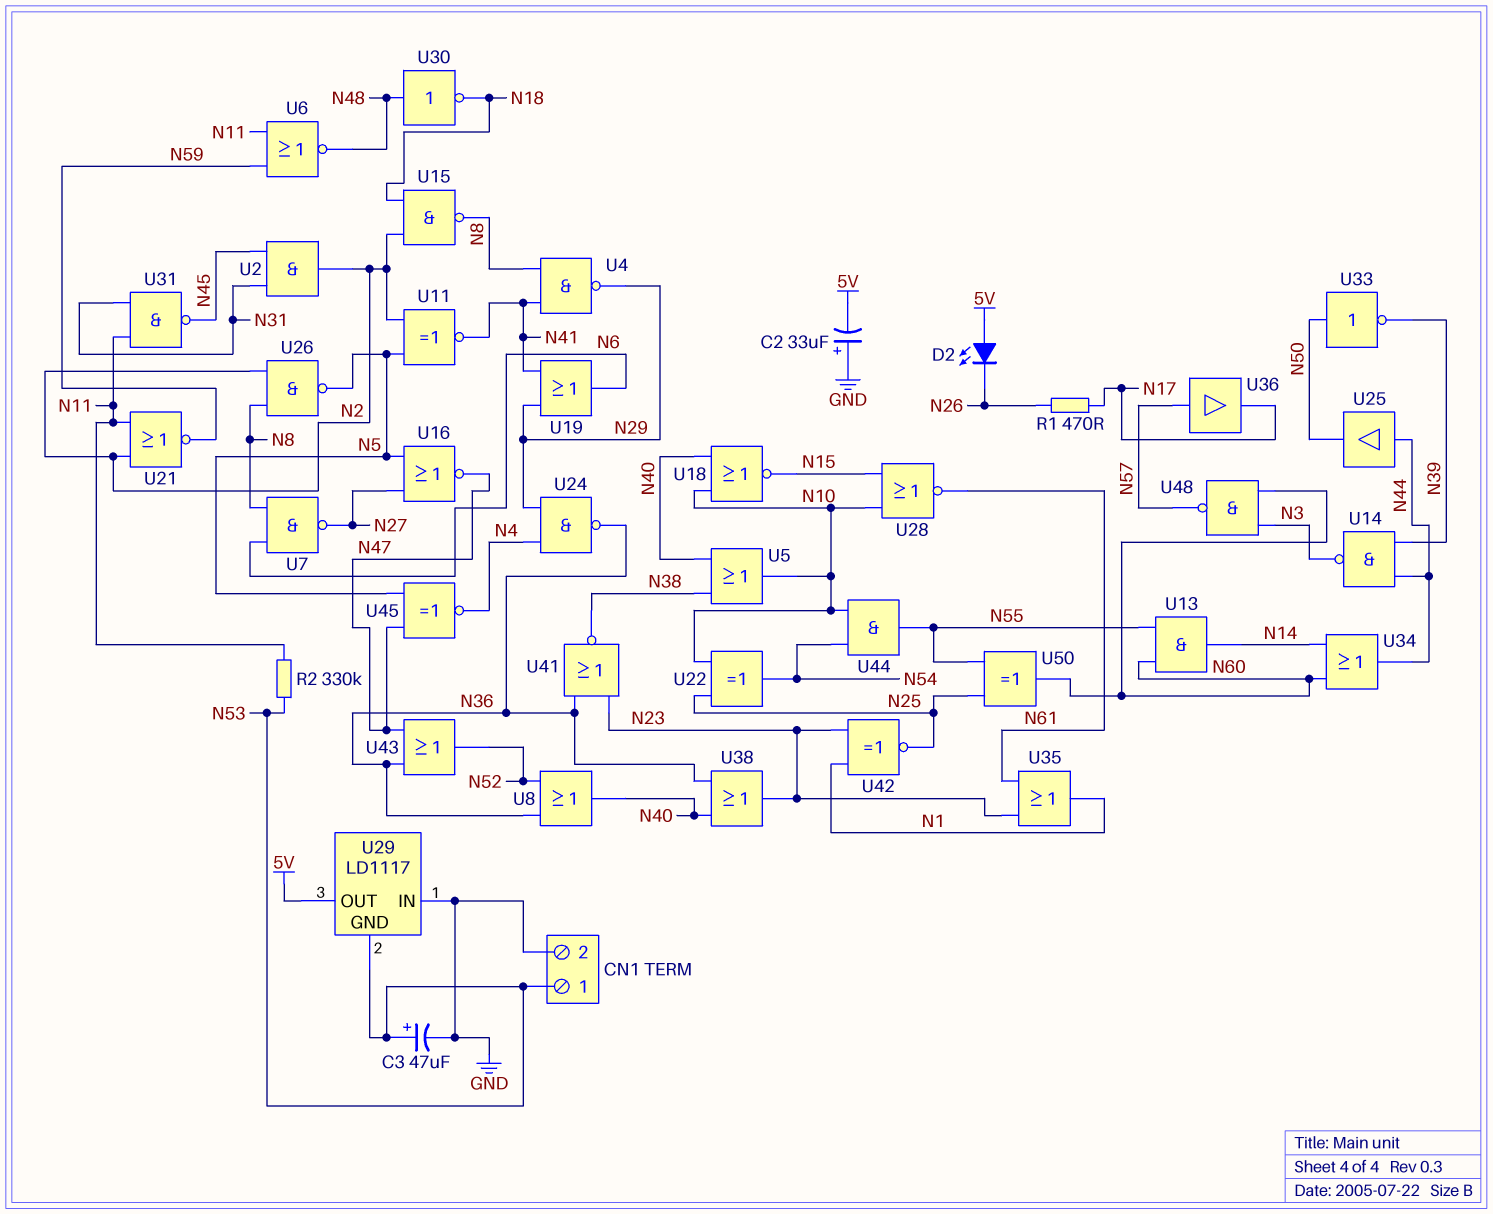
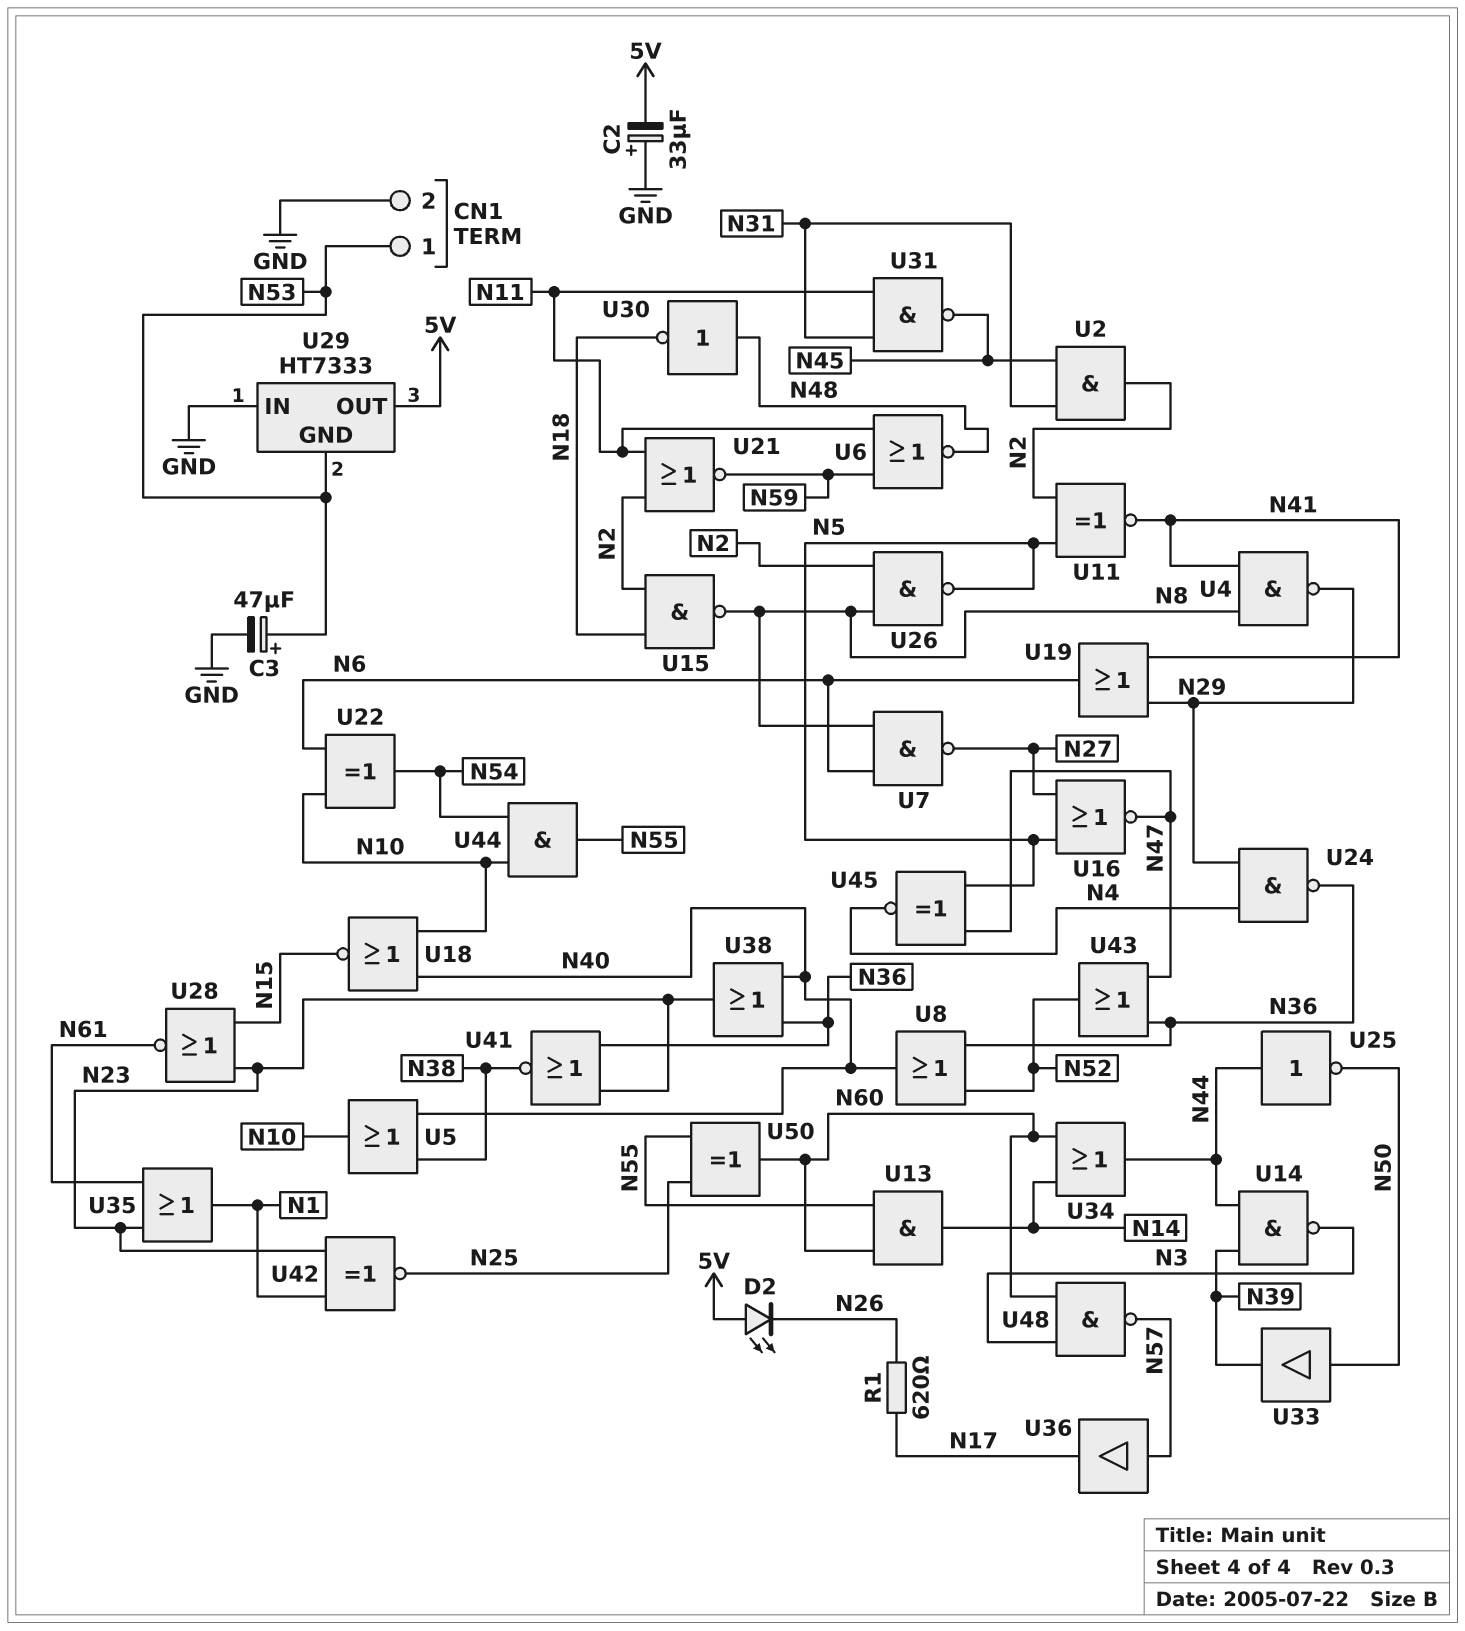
R1: 470 (N17, N26) -> 620 (N17, N26)
R2: 330k (N11, N53) -> none
U22: XOR (in N10, in N25, out N54) -> XOR (in N6, in N10, out N54)
U25: buffer (in N44, out N50) -> NOT (in N44, out N50)
U28: NOR (in N10, in N15, out N61) -> NOR (in N15, in N23, out N61)
U29: LD1117 -> HT7333
U33: NOT (in N50, out N39) -> buffer (in N50, out N39)

